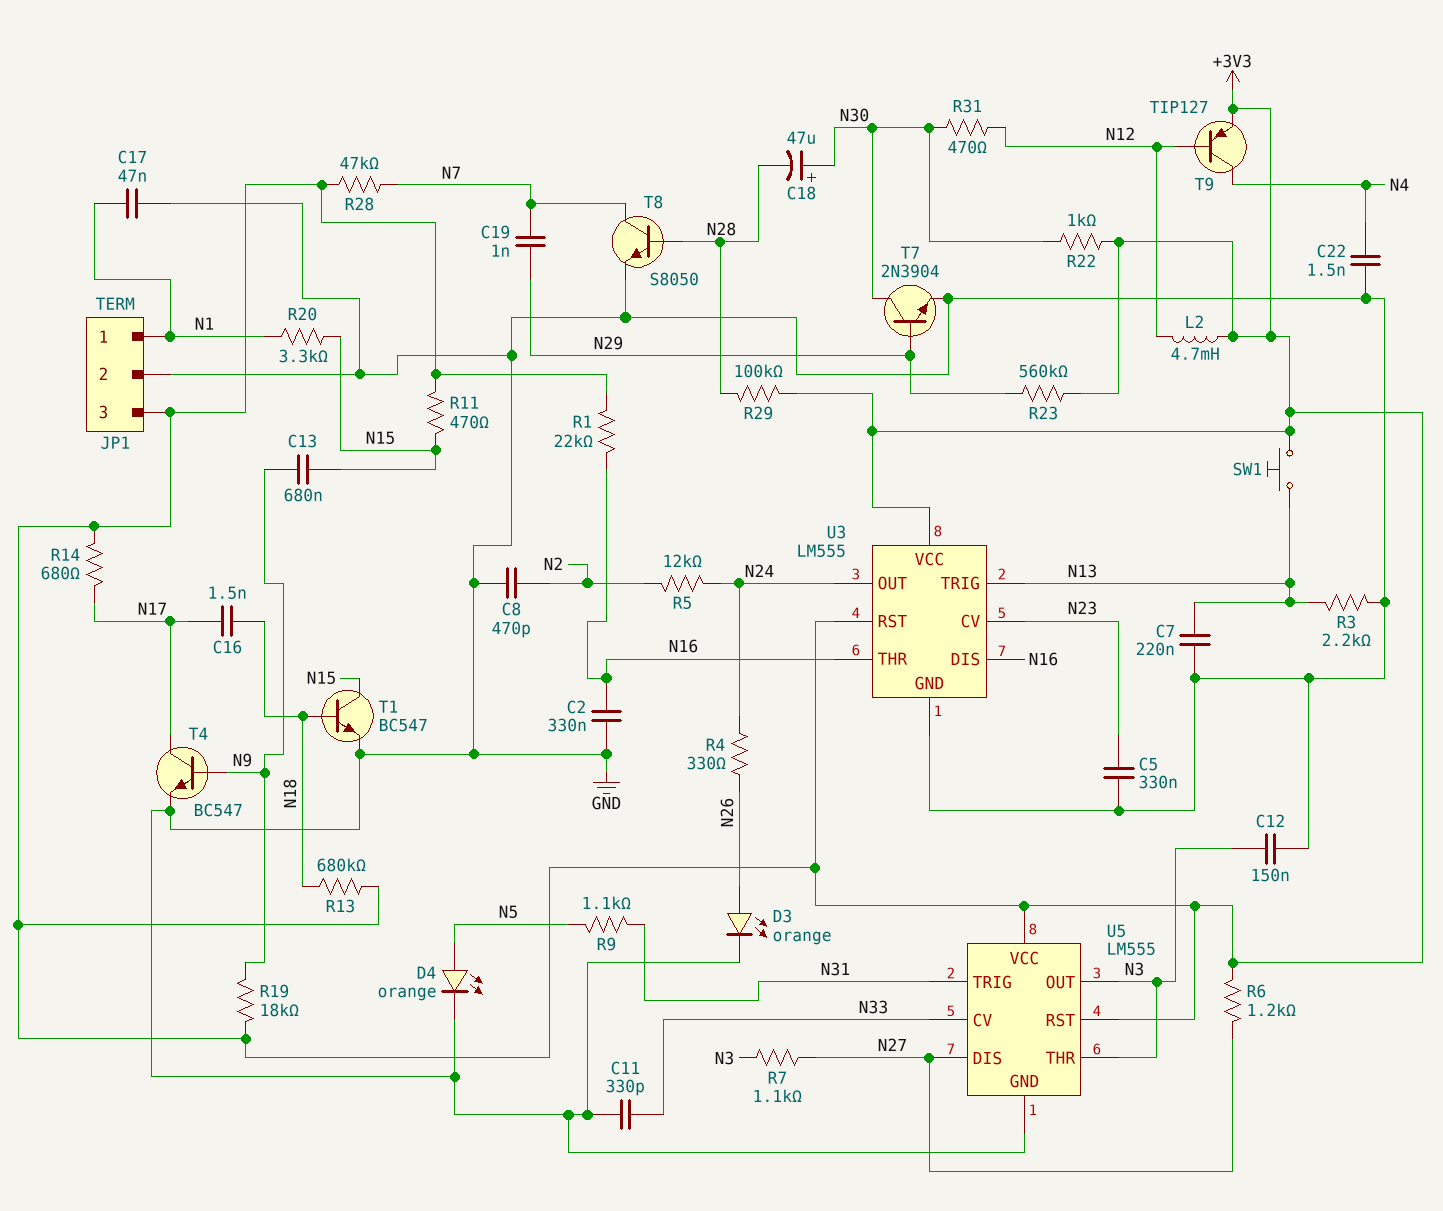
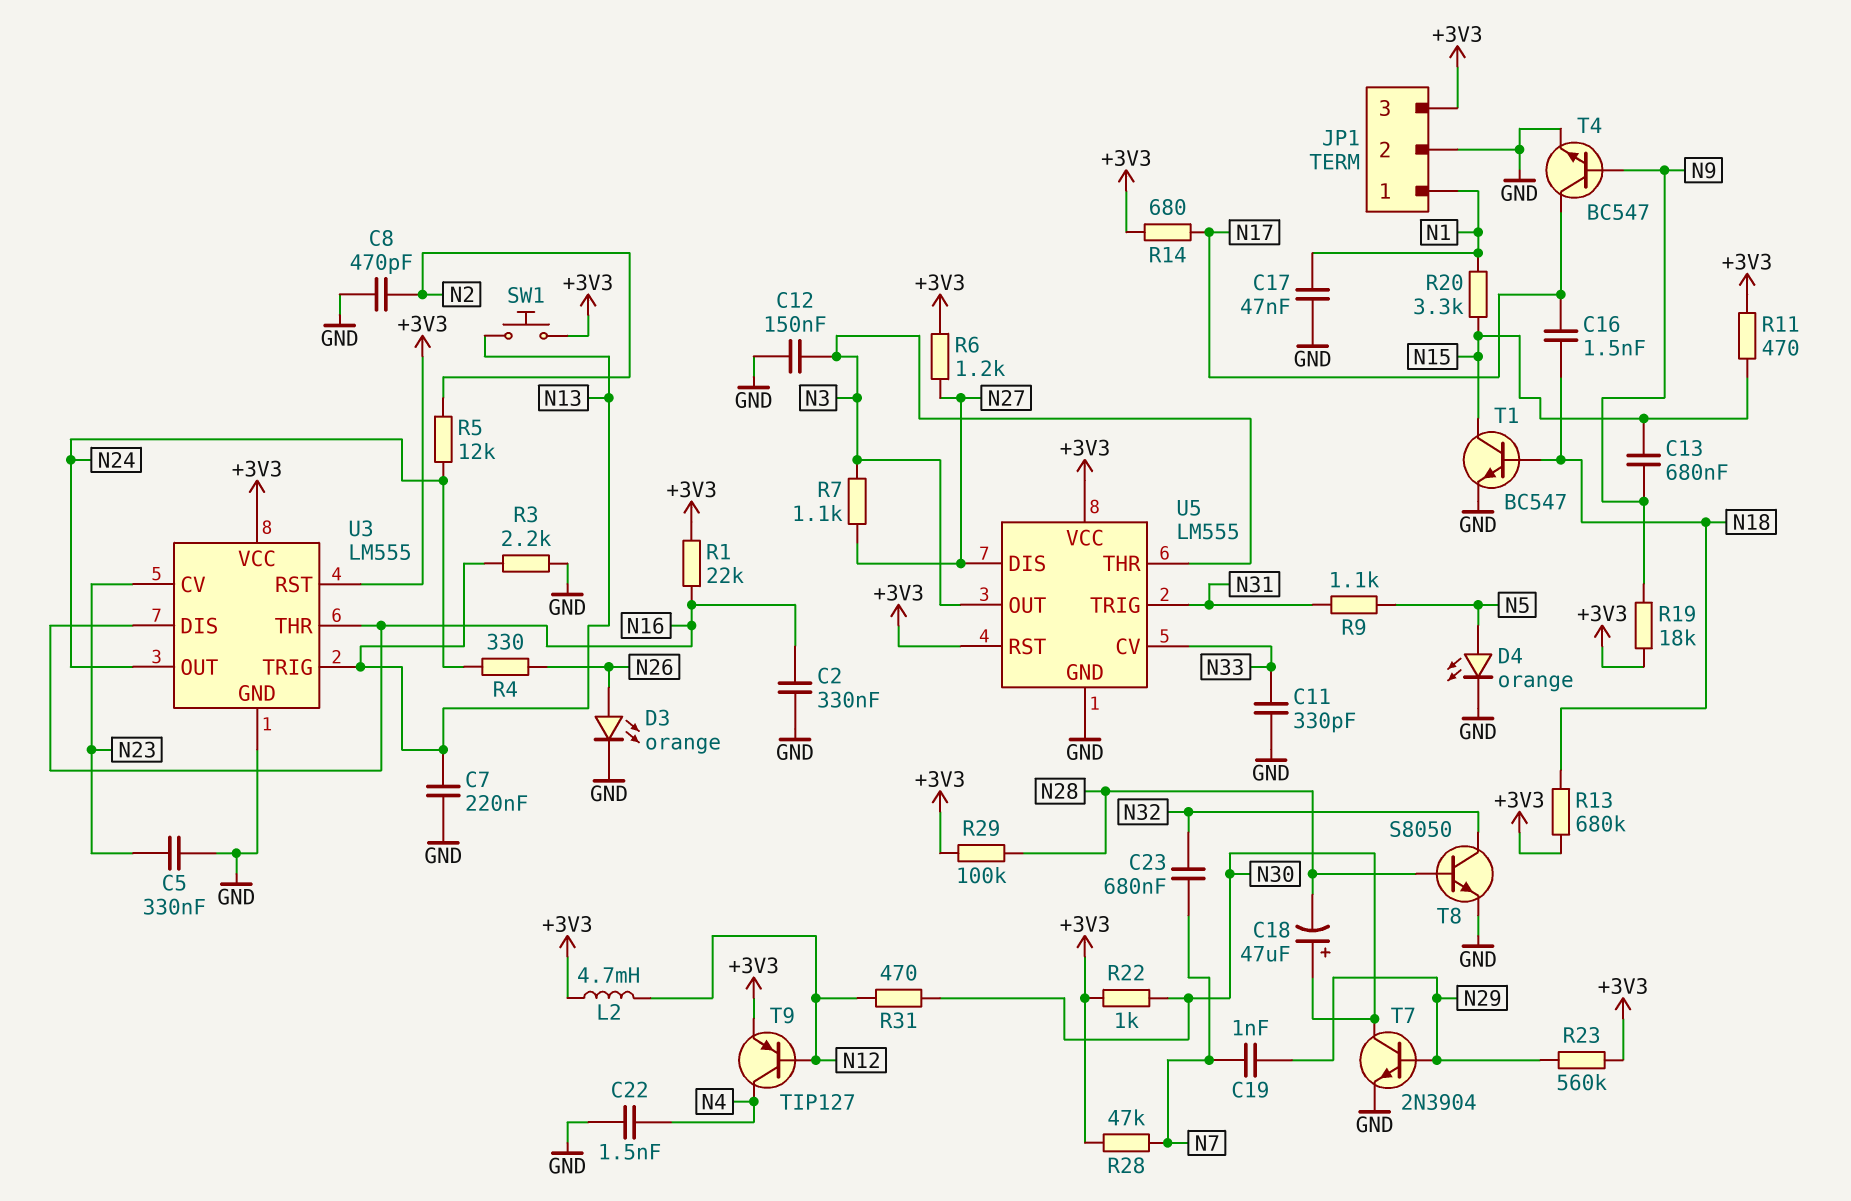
C23: none -> 680nF (N7, N32)
T8: NPN S8050 (B N28, C N7, E GND) -> NPN S8050 (B N28, C N32, E GND)

